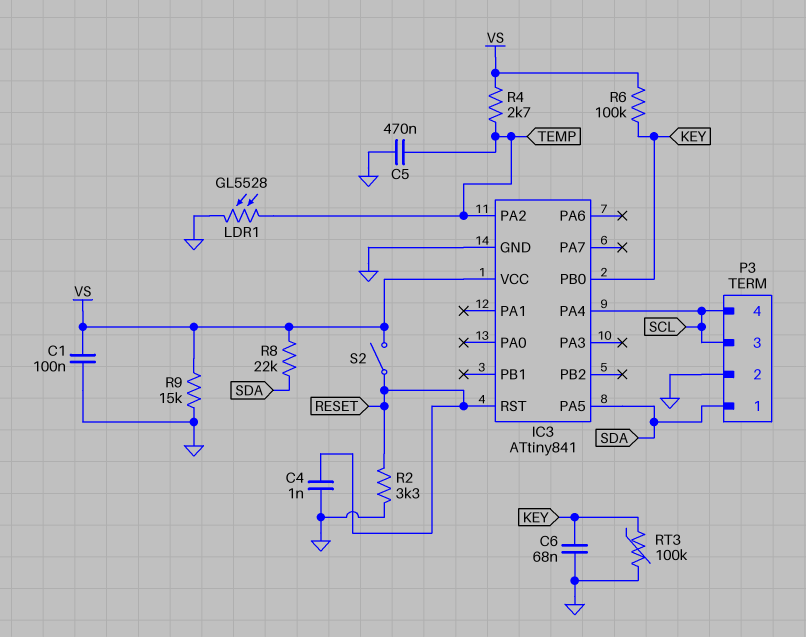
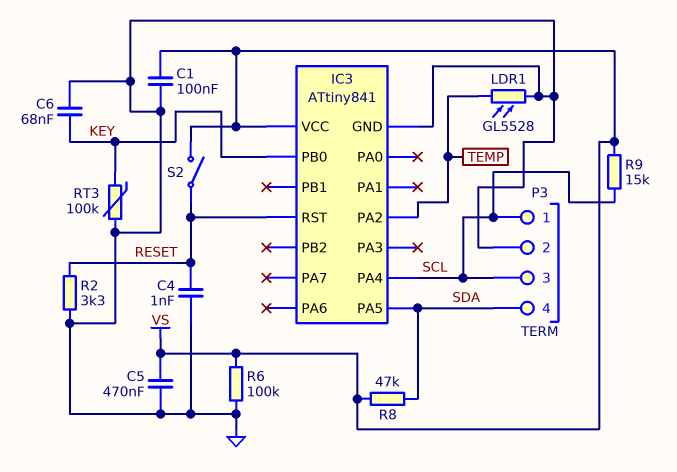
C5: 470nF (GND, TEMP) -> 470nF (GND, VS)
P3 pin 1: SDA -> SCL
P3 pin 4: SCL -> SDA
R4: 2.7k (TEMP, VS) -> none
R6: 100k (KEY, VS) -> 100k (GND, VS)
R8: 22k (SDA, VS) -> 47k (SDA, VS)
R9: 15k (GND, VS) -> 15k (SCL, VS)

